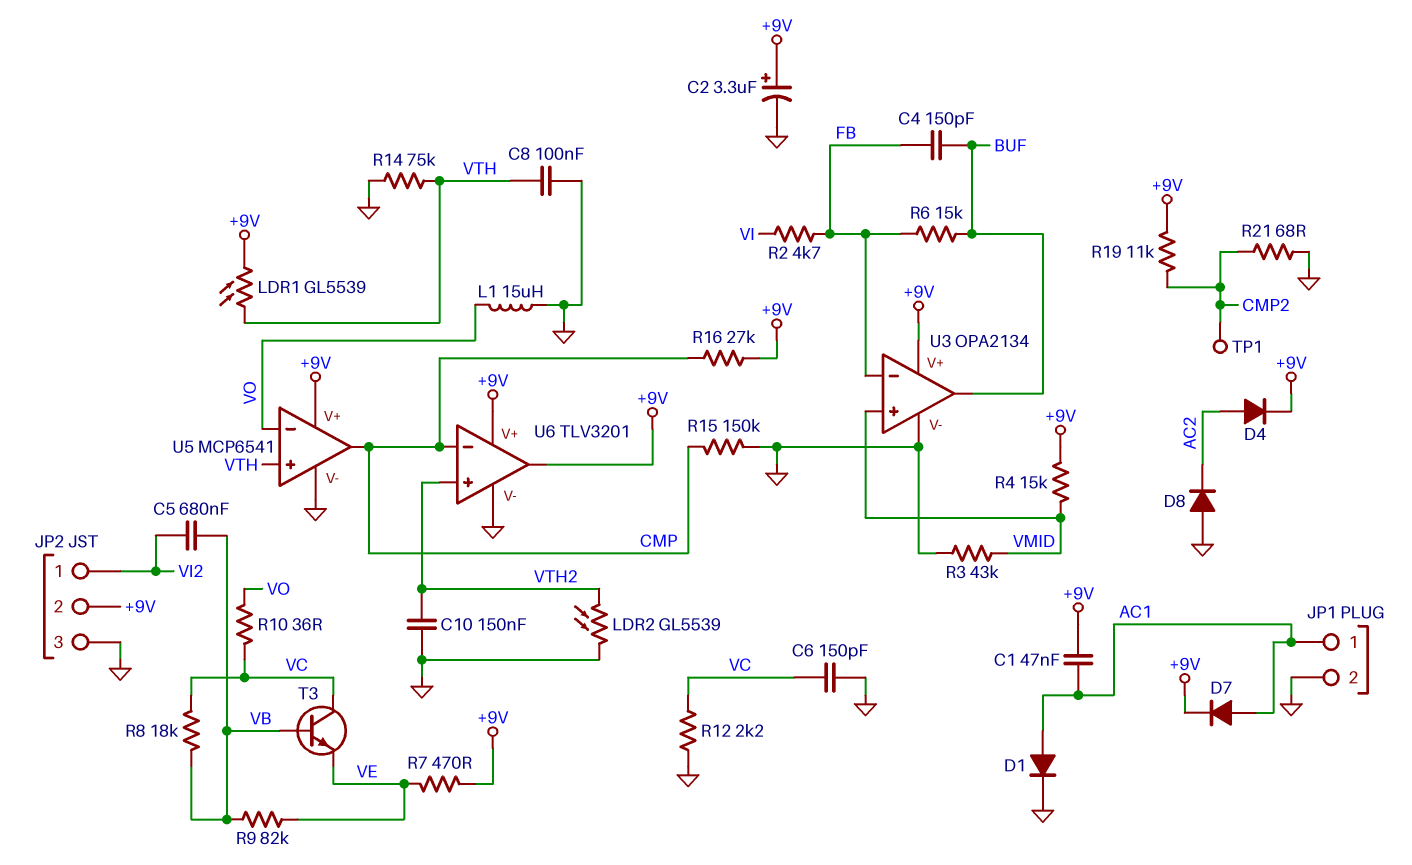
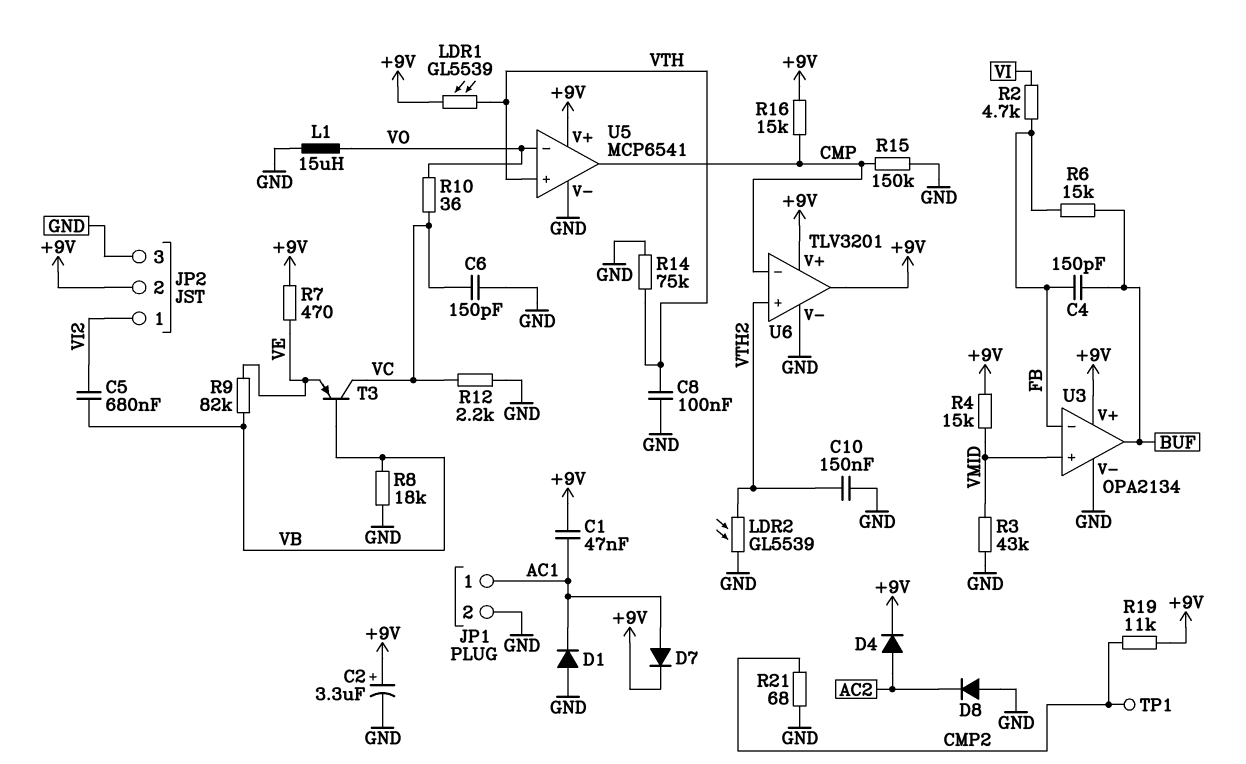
D1: diode (A AC1, K GND) -> diode (A GND, K AC1)
R8: 18k (VB, VC) -> 18k (GND, VB)
R16: 27k (+9V, CMP) -> 15k (+9V, CMP)
T3: NPN (B VB, C VC, E VE) -> PNP (B VB, C VC, E VE)

